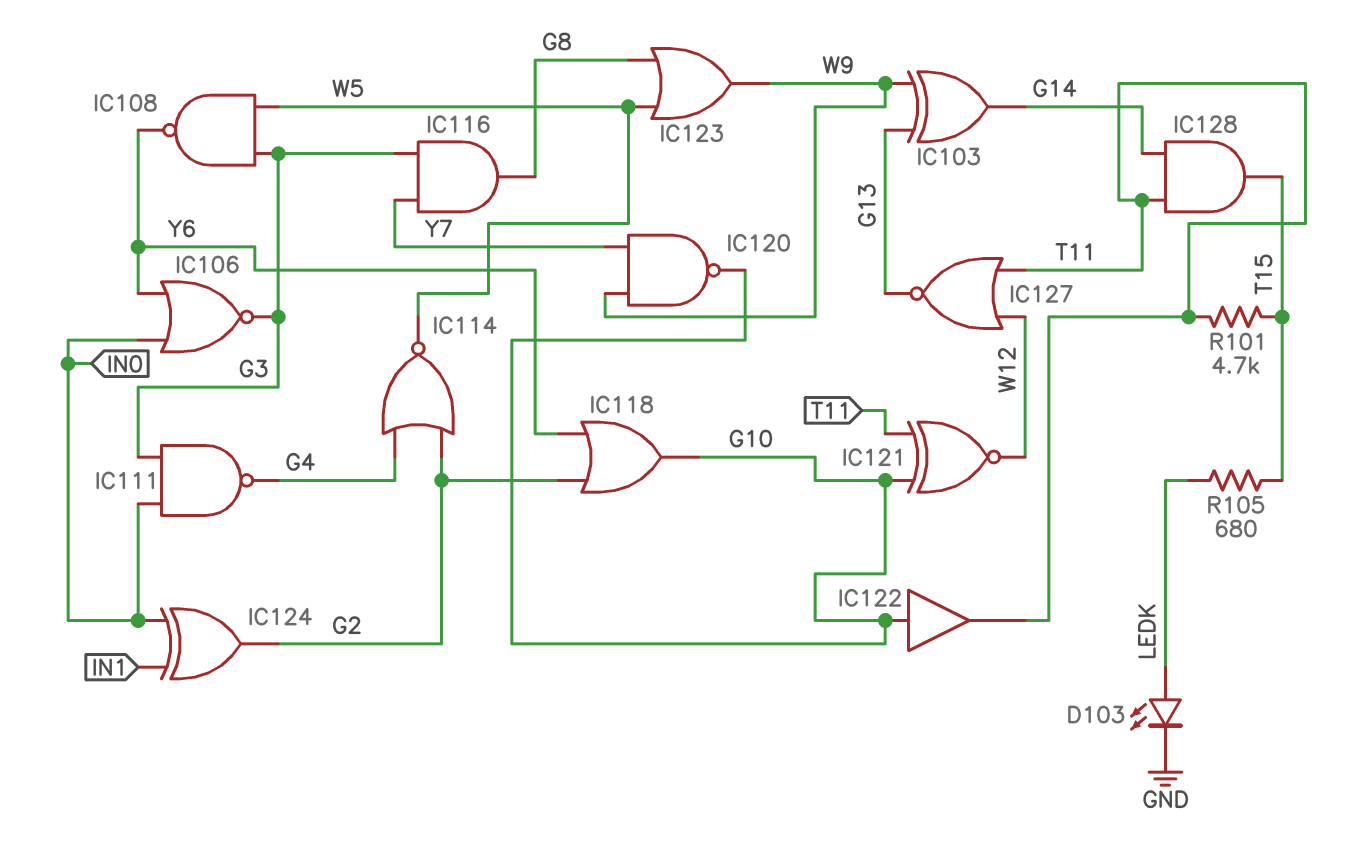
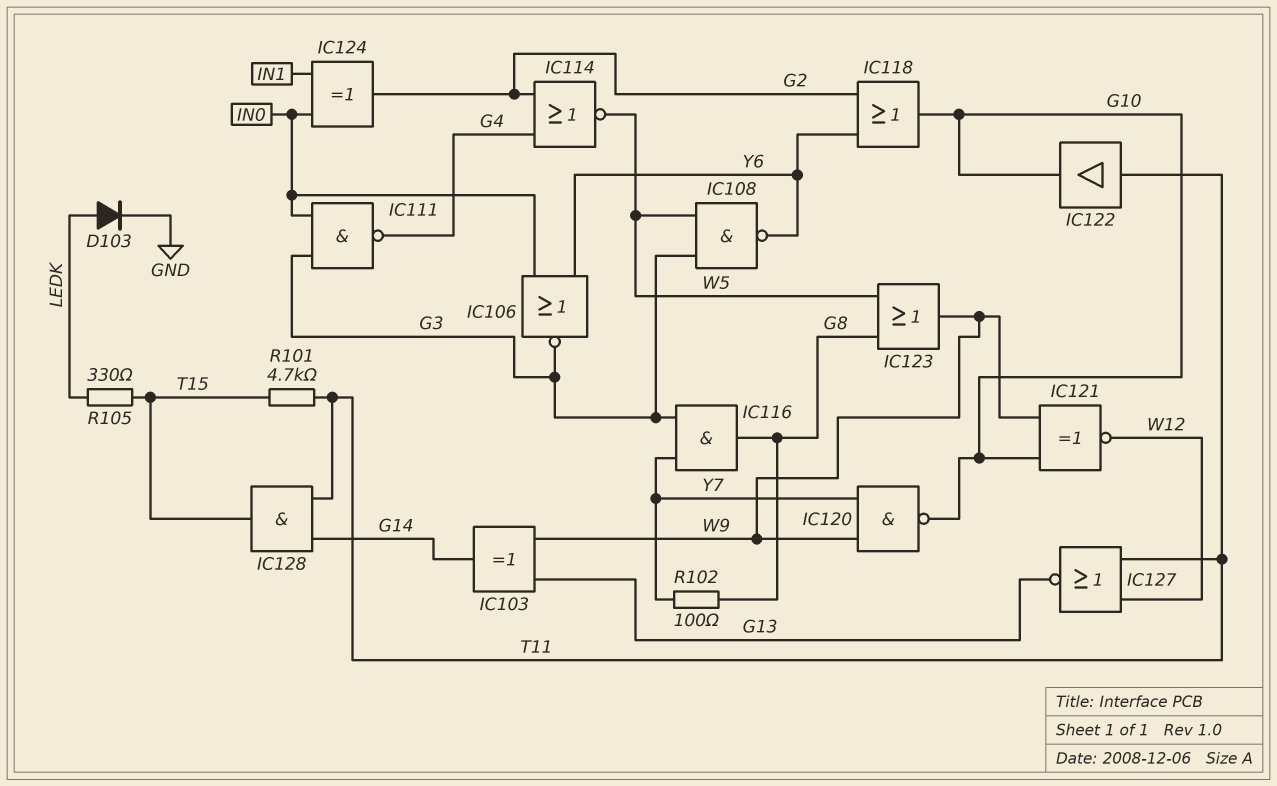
D103: LED (A LEDK, K GND) -> diode (A LEDK, K GND)
IC121: XNOR (in G10, in T11, out W12) -> XNOR (in G10, in W9, out W12)
IC122: buffer (in G10, out T11) -> buffer (in T11, out G10)
R102: none -> 100 (G8, Y7)
R105: 680 (LEDK, T15) -> 330 (LEDK, T15)

